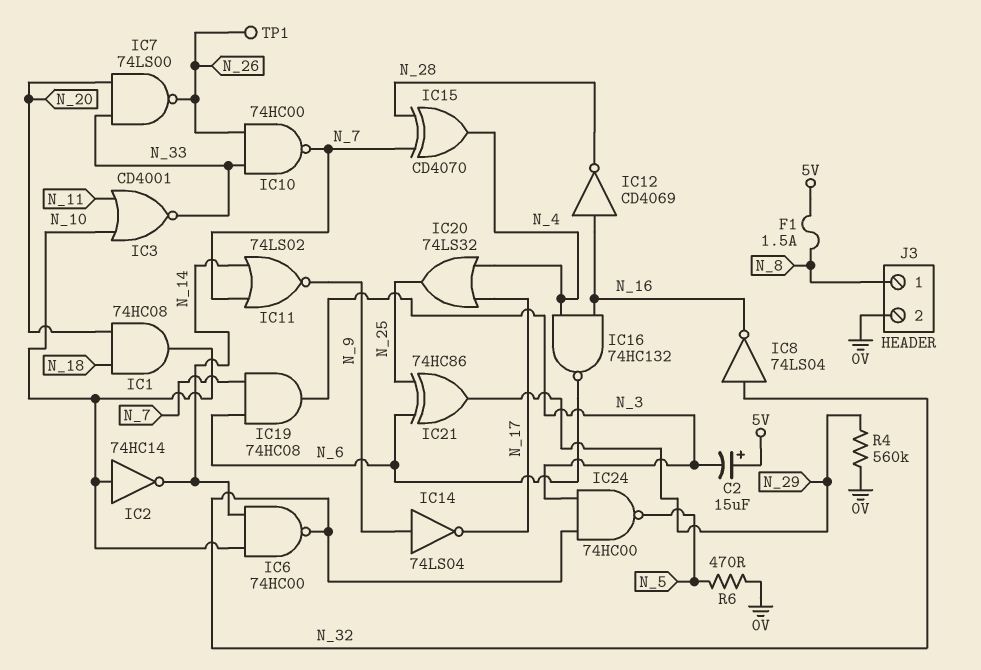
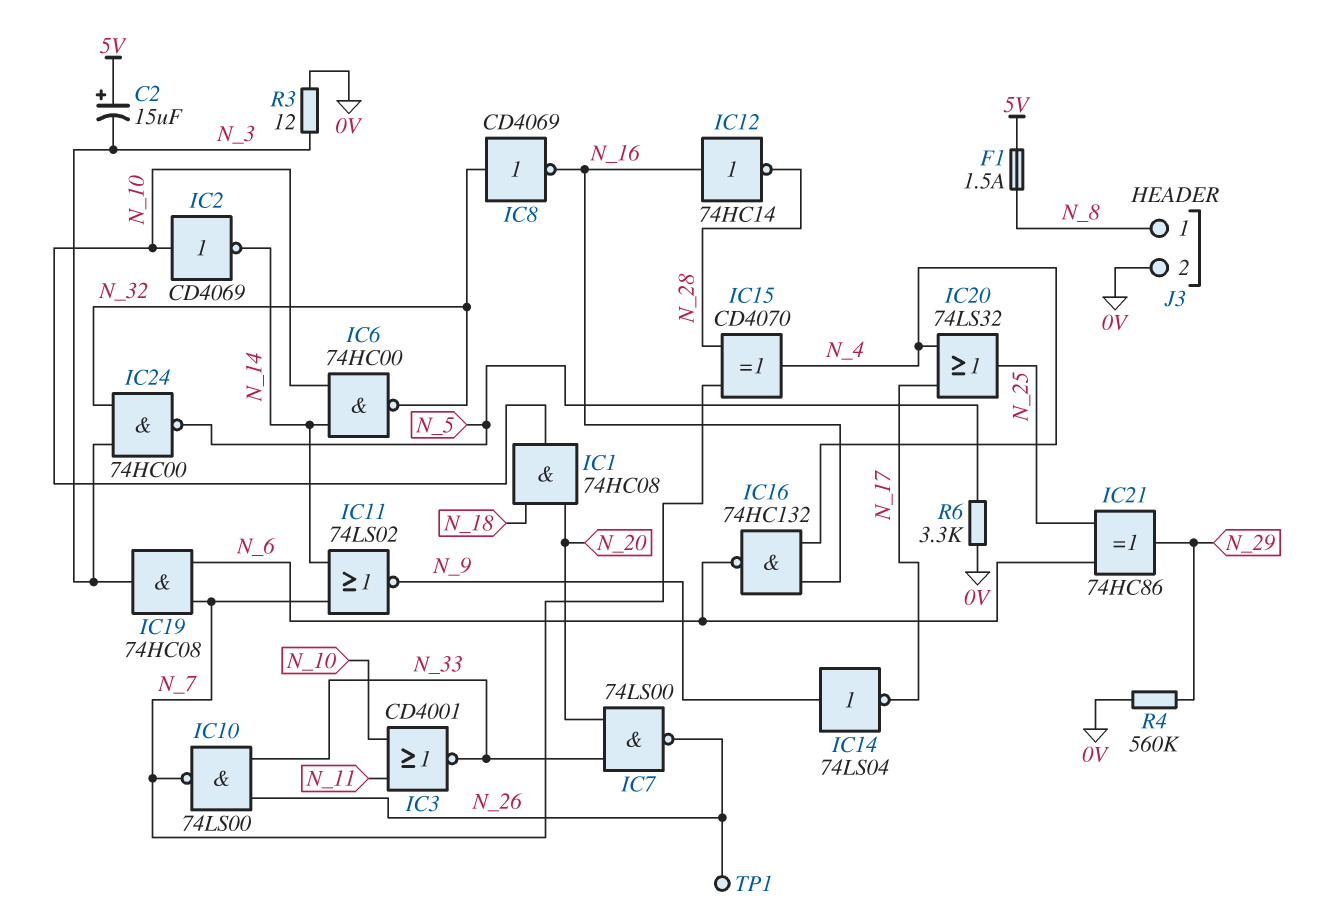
IC2: NOT 74HC14 (in N_10, out N_14) -> NOT CD4069 (in N_10, out N_14)
IC8: NOT 74LS04 (in N_32, out N_16) -> NOT CD4069 (in N_32, out N_16)
IC10: NAND 74HC00 (in N_26, in N_33, out N_7) -> NAND 74LS00 (in N_26, in N_33, out N_7)
IC12: NOT CD4069 (in N_16, out N_28) -> NOT 74HC14 (in N_16, out N_28)
R3: none -> 12 (0V, N_3)
R6: 470 (0V, N_5) -> 3.3k (0V, N_5)

